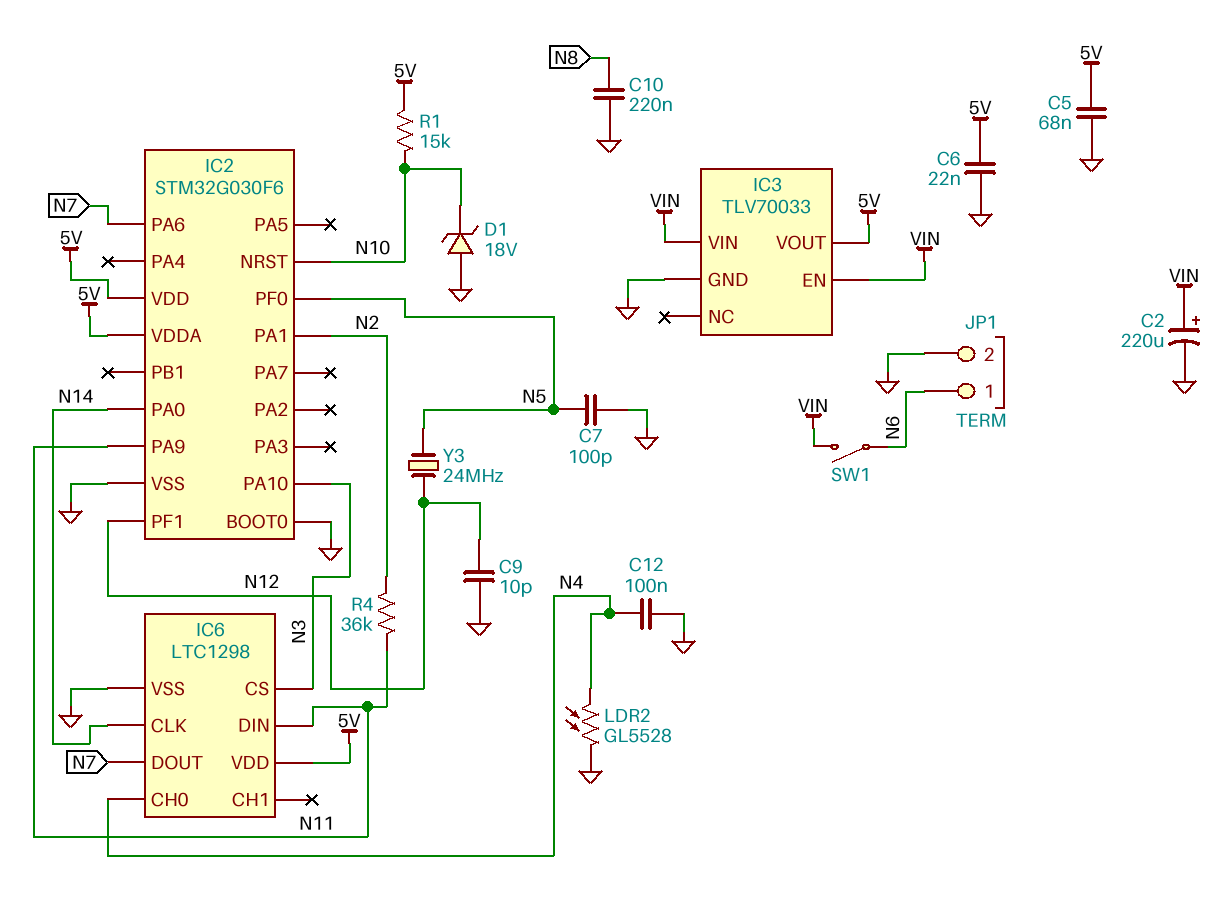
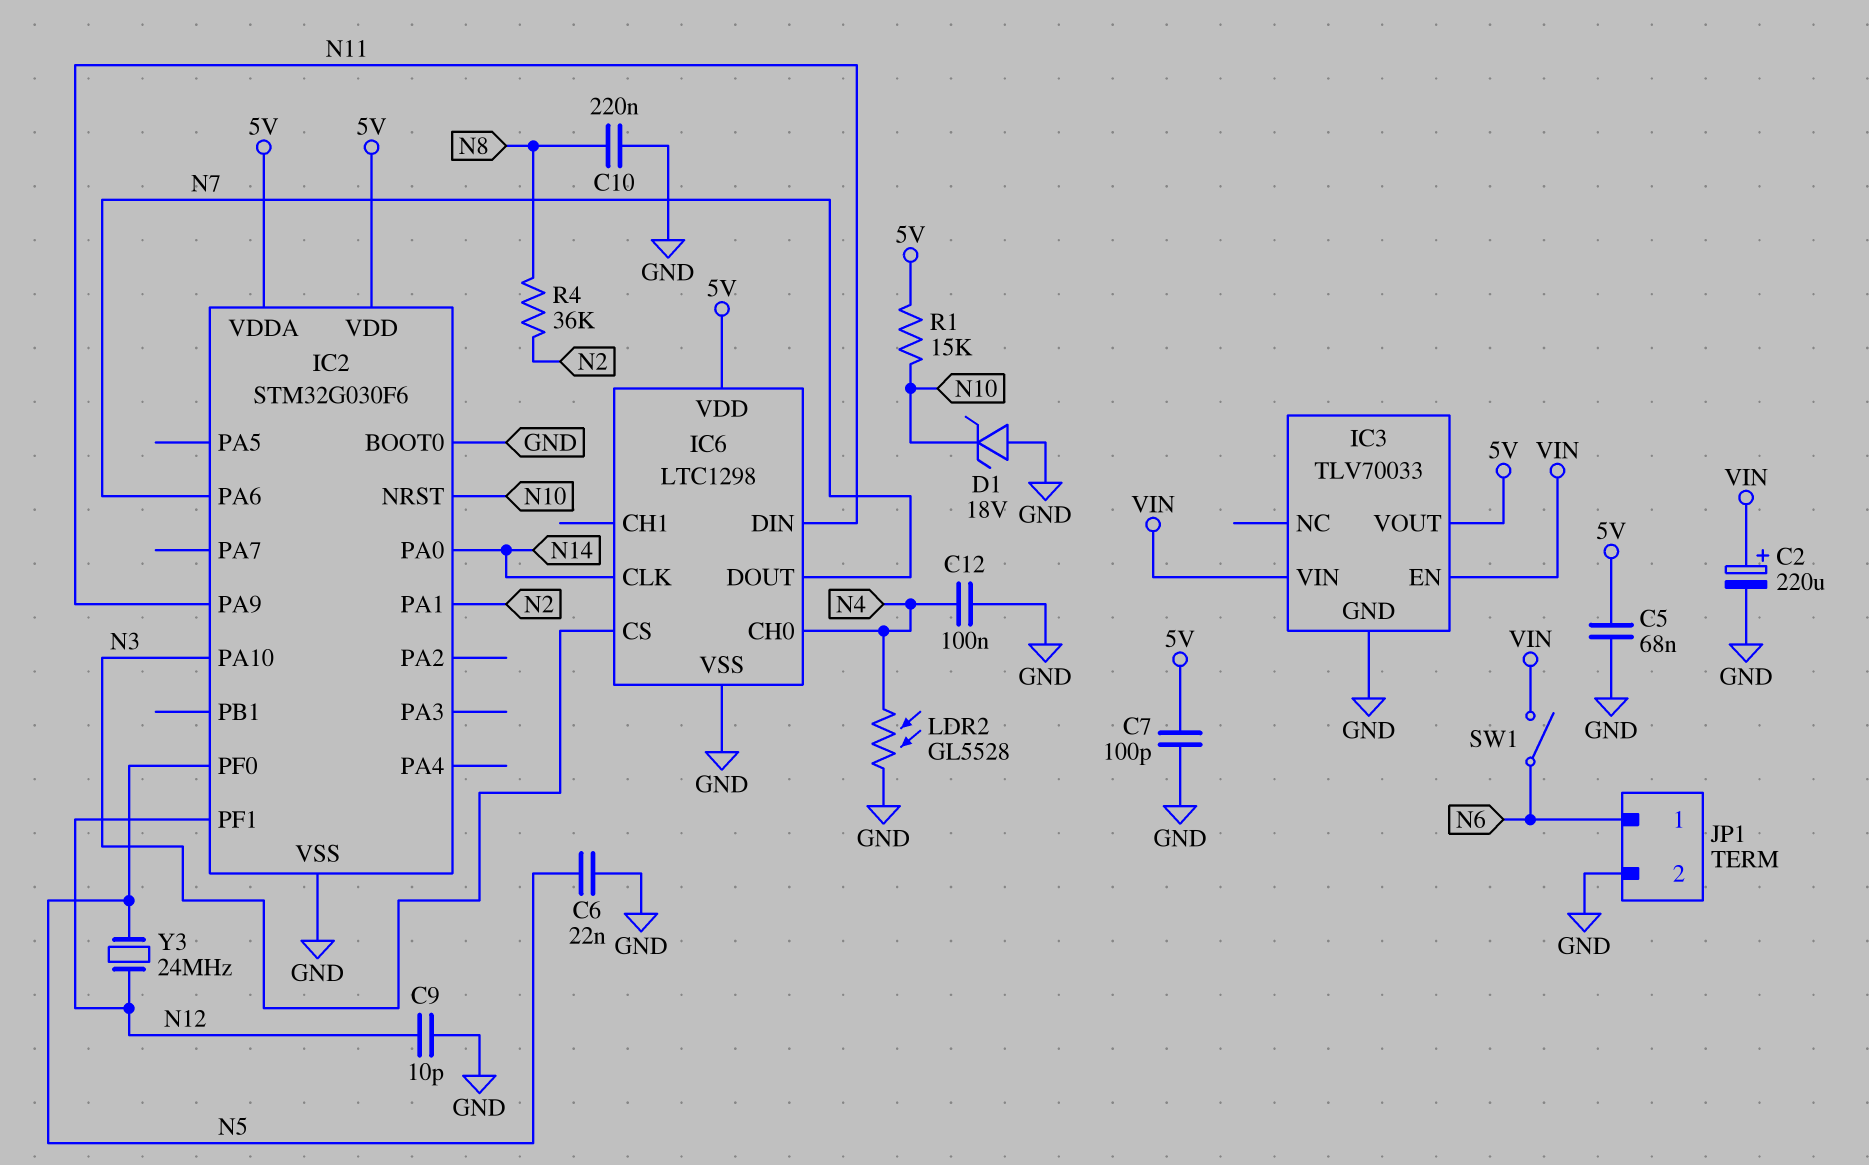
C6: 22nF (5V, GND) -> 22nF (GND, N5)
C7: 100pF (GND, N5) -> 100pF (5V, GND)
R4: 36k (N2, N11) -> 36k (N2, N8)

